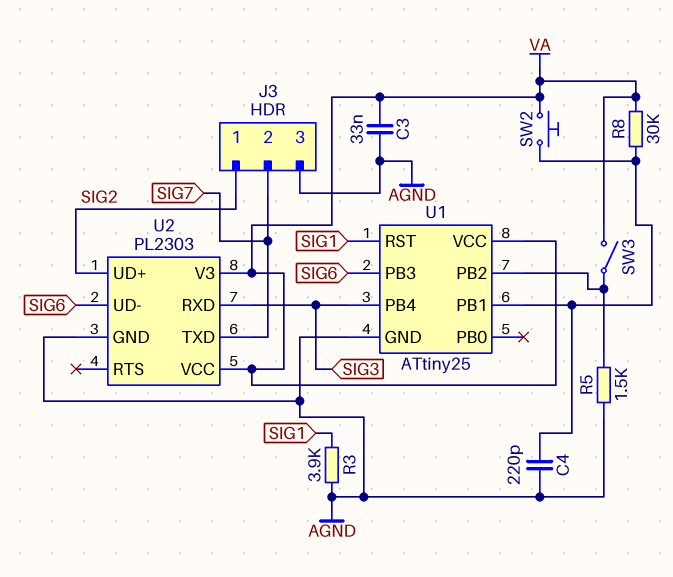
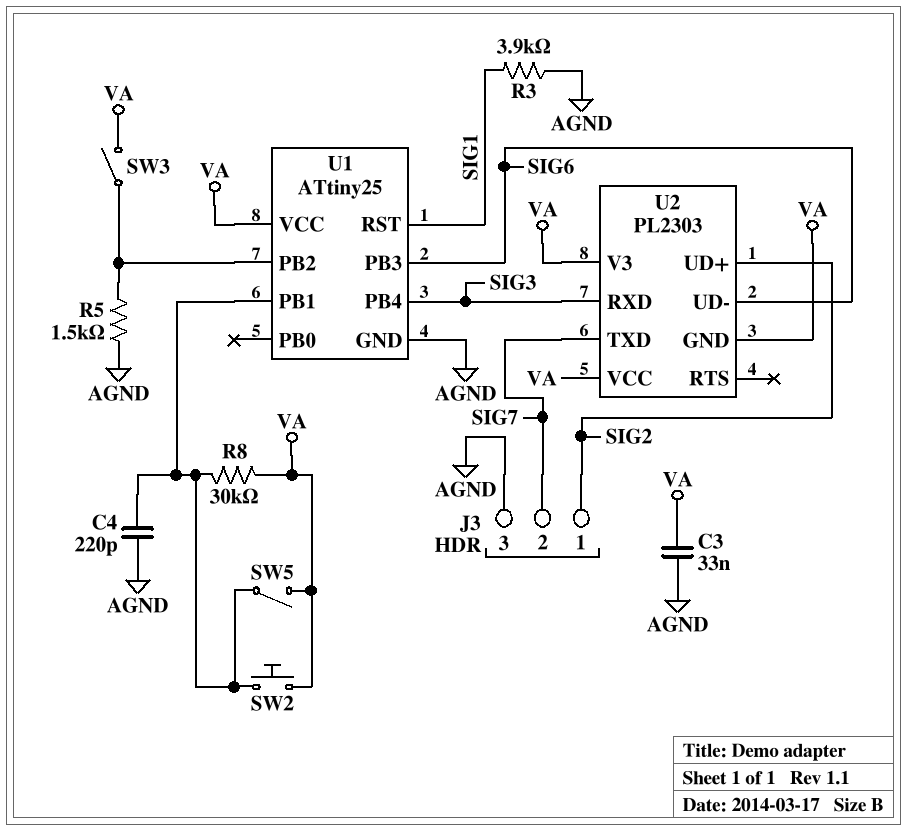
SW5: none -> switch (U1/PB1, VA)
U2 pin GND: AGND -> VA

